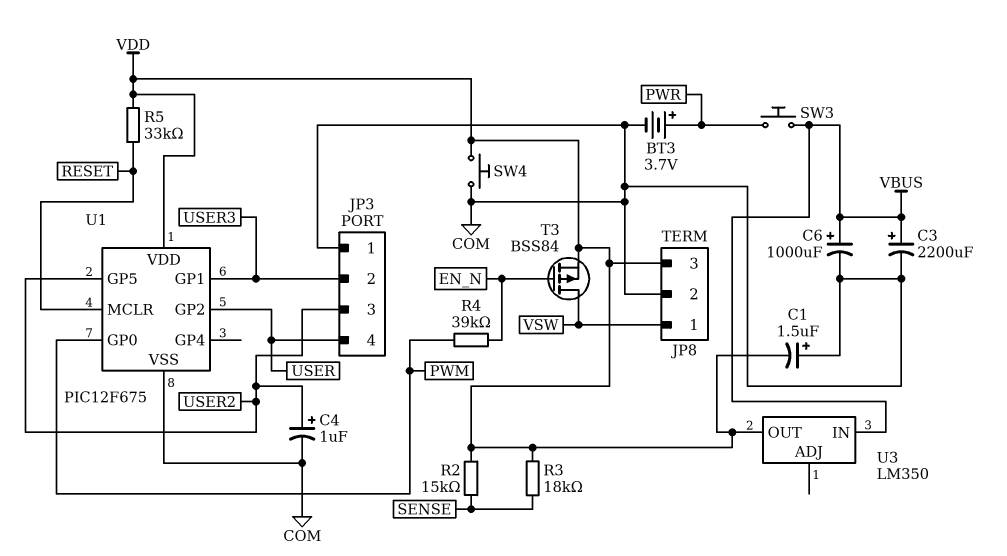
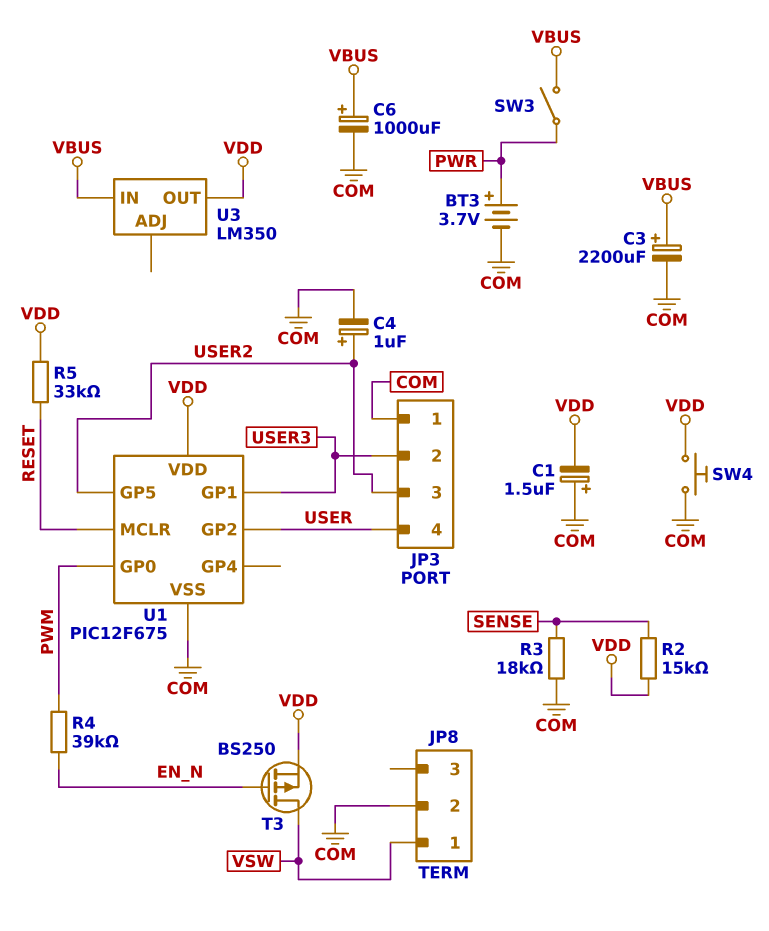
JP8 pin 3: VDD -> none
R3: 18k (SENSE, VDD) -> 18k (COM, SENSE)
SW3: button (PWR, VBUS) -> switch (PWR, VBUS)
T3: PMOS BSS84 (G EN_N, D VSW, S VDD) -> PMOS BS250 (G EN_N, D VSW, S VDD)

